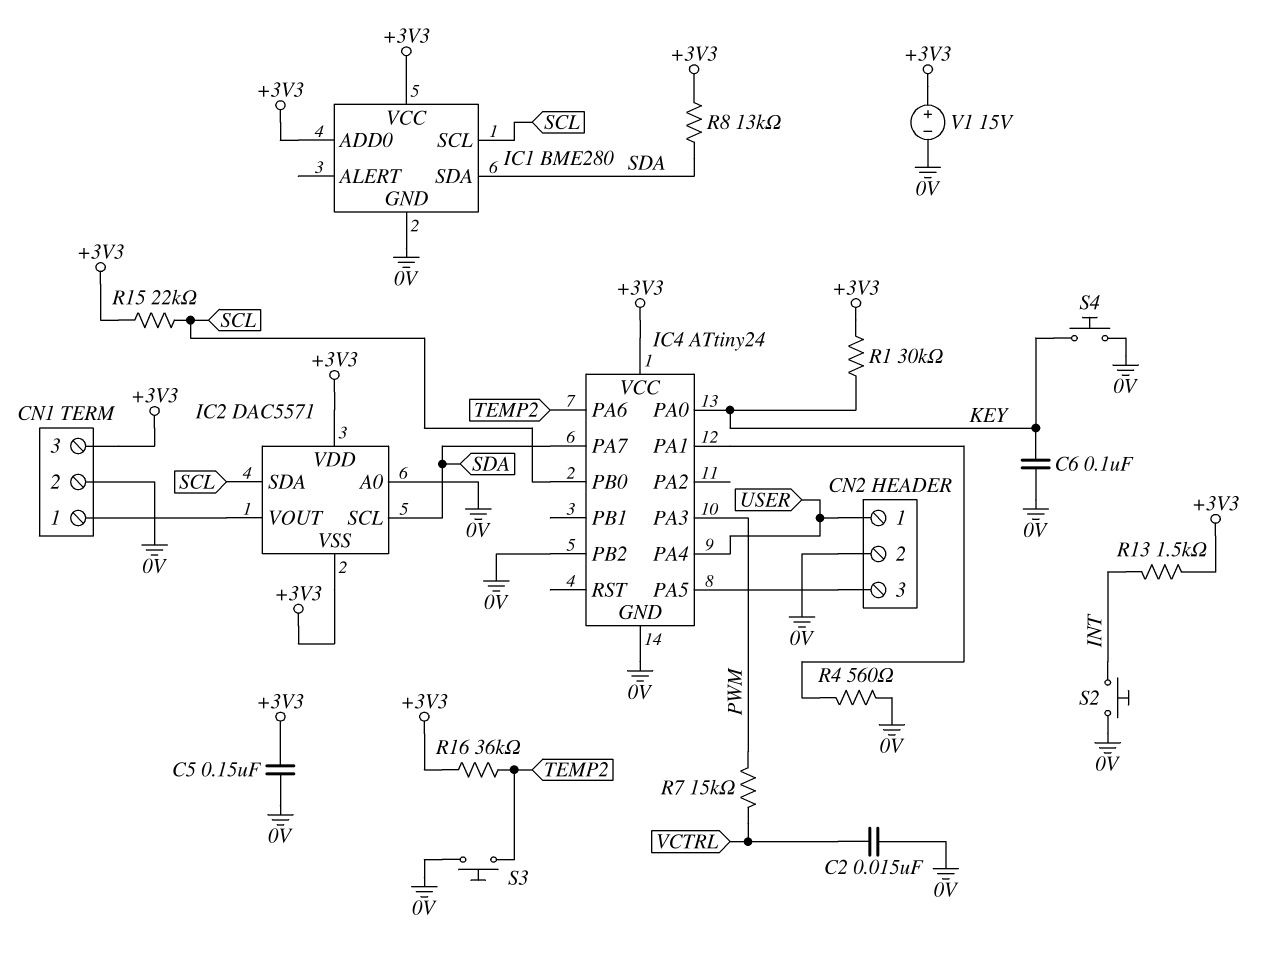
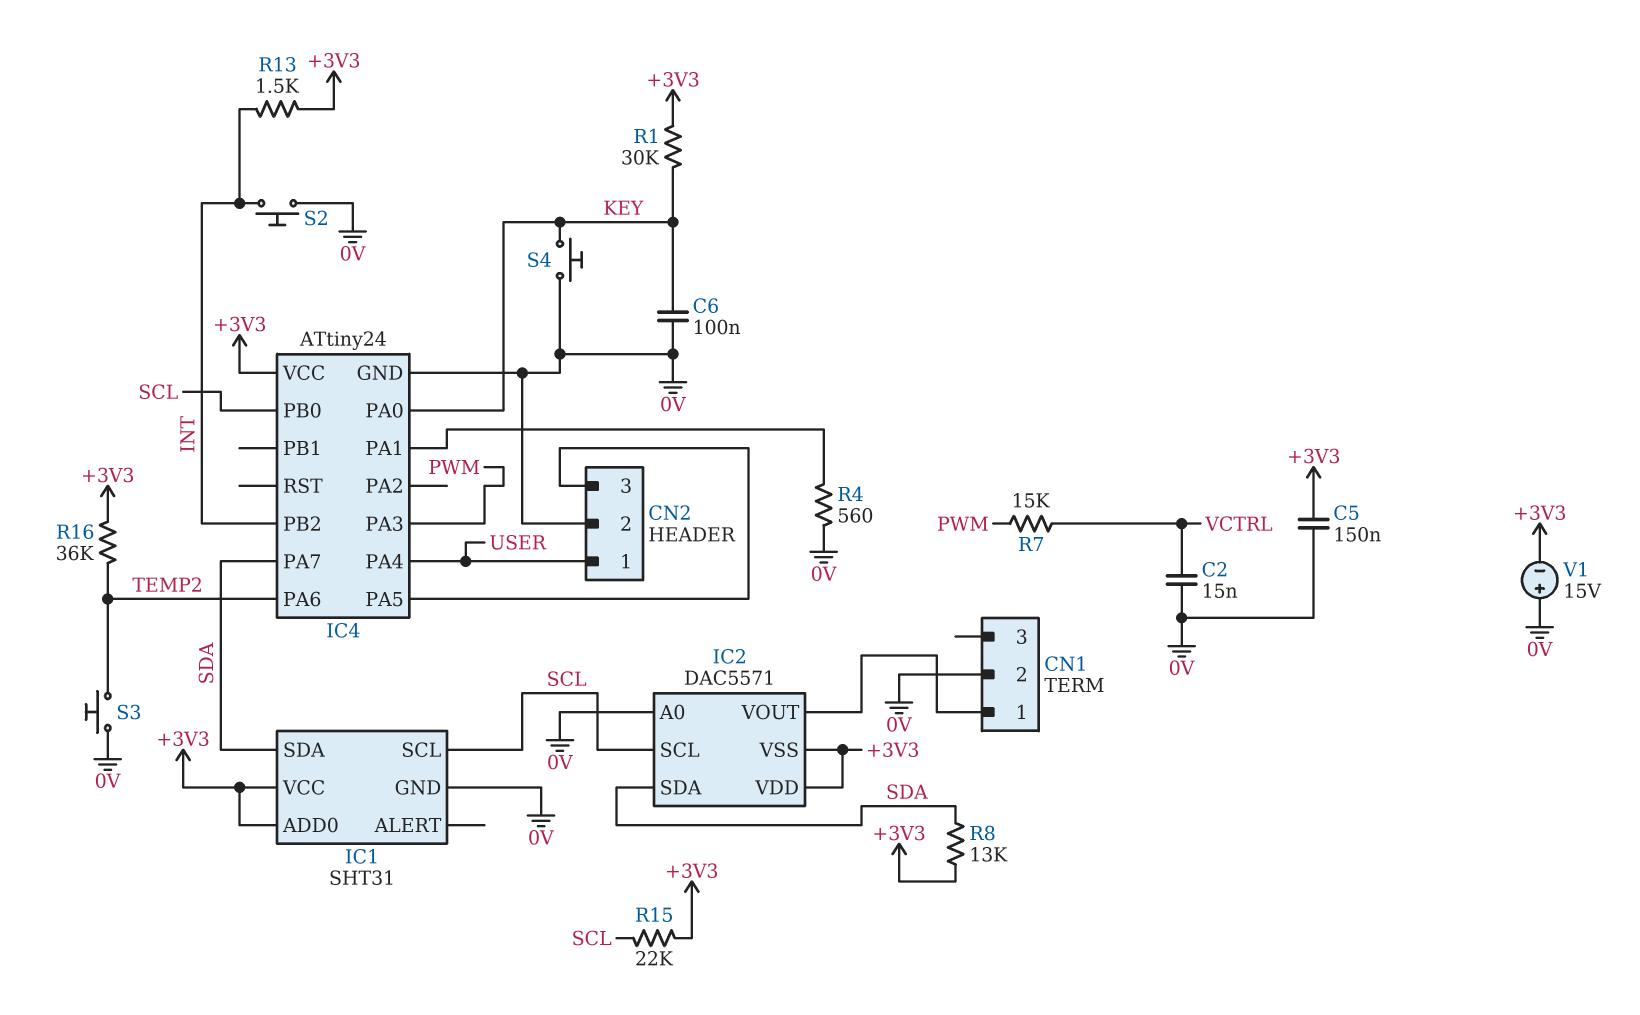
CN1 pin 3: +3V3 -> none
IC1: BME280 -> SHT31
IC2 pin SCL: SDA -> SCL
IC2 pin SDA: SCL -> SDA
IC4 pin PB2: 0V -> INT
V1: 15V (plus +3V3, minus 0V) -> 15V (plus 0V, minus +3V3)

